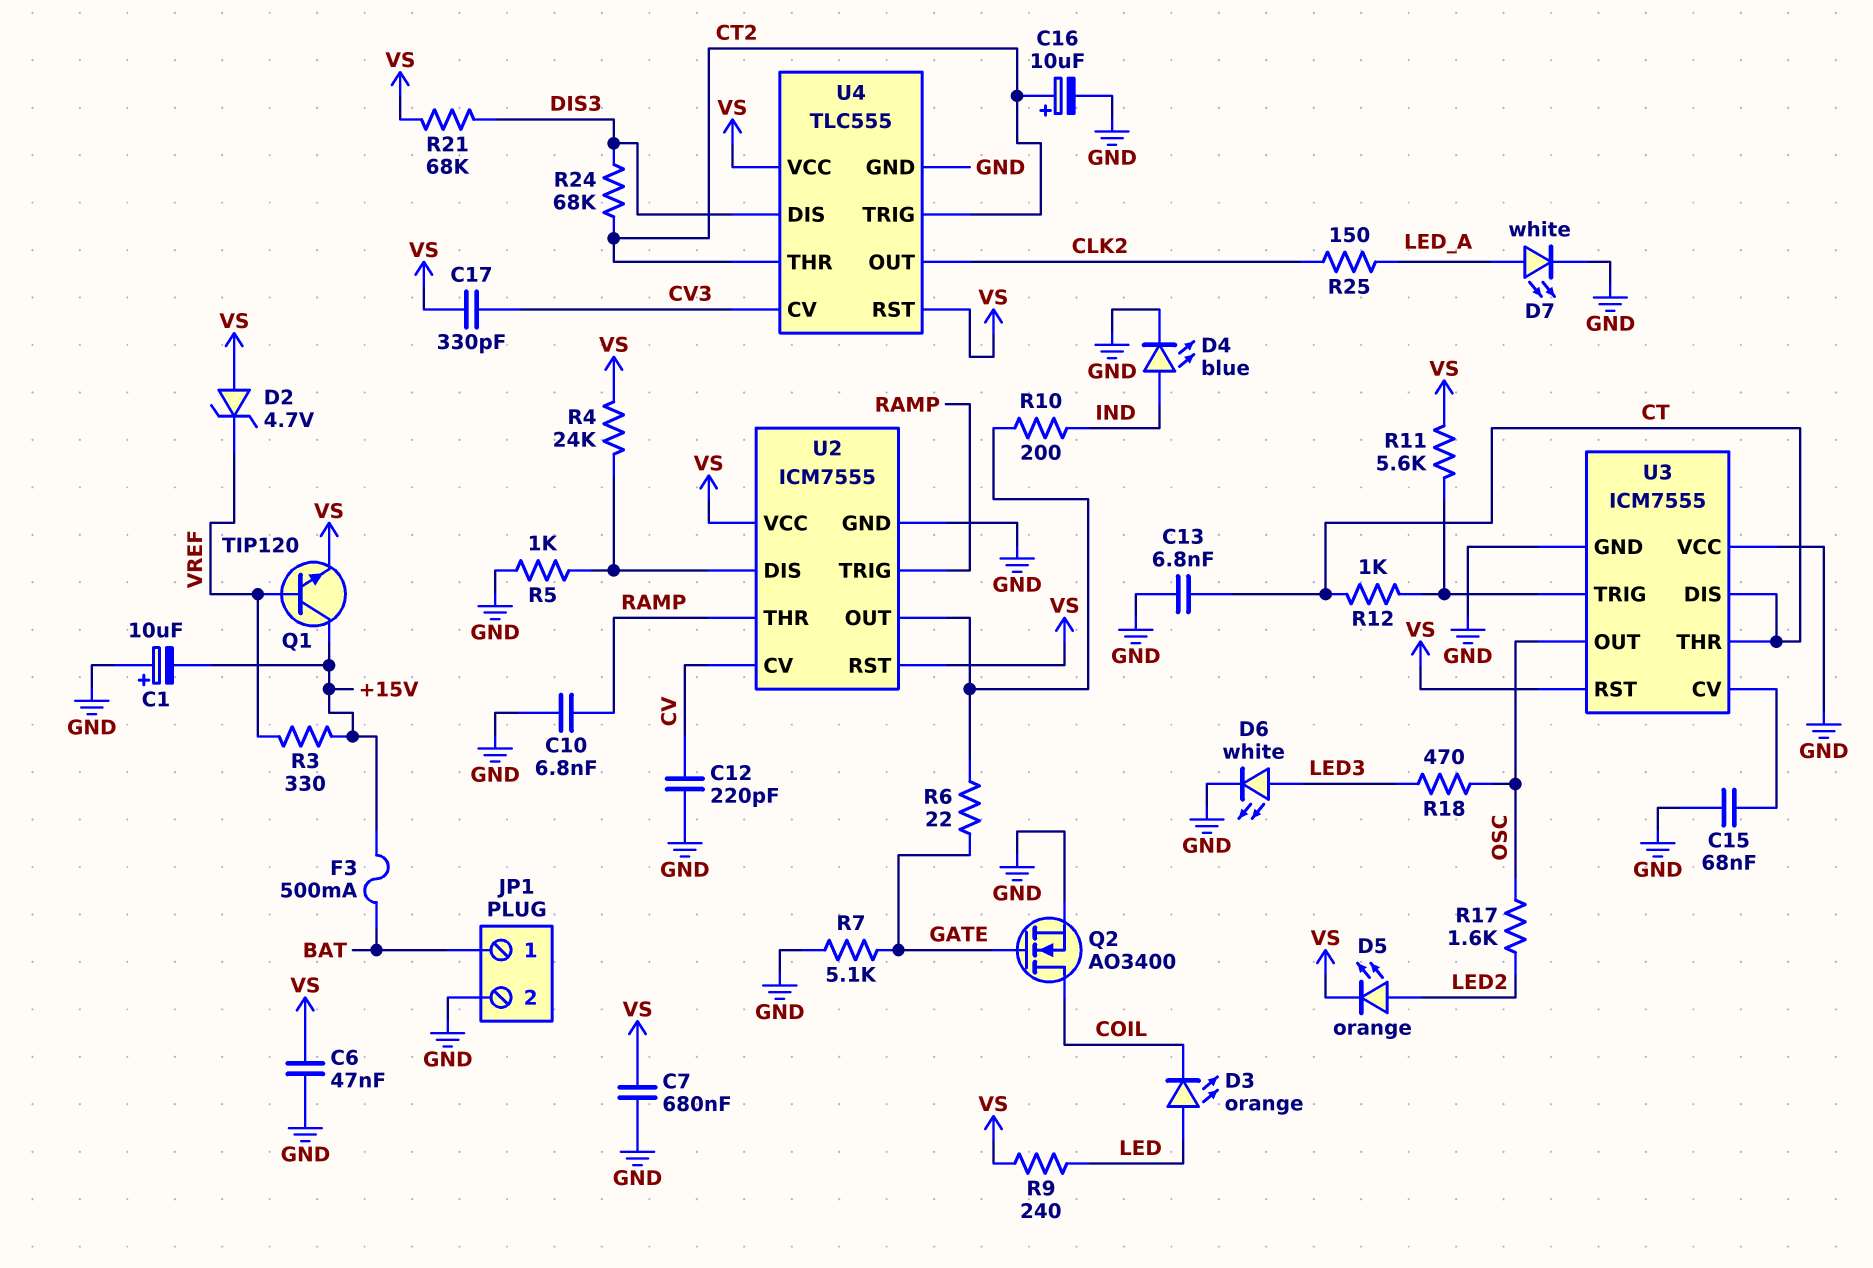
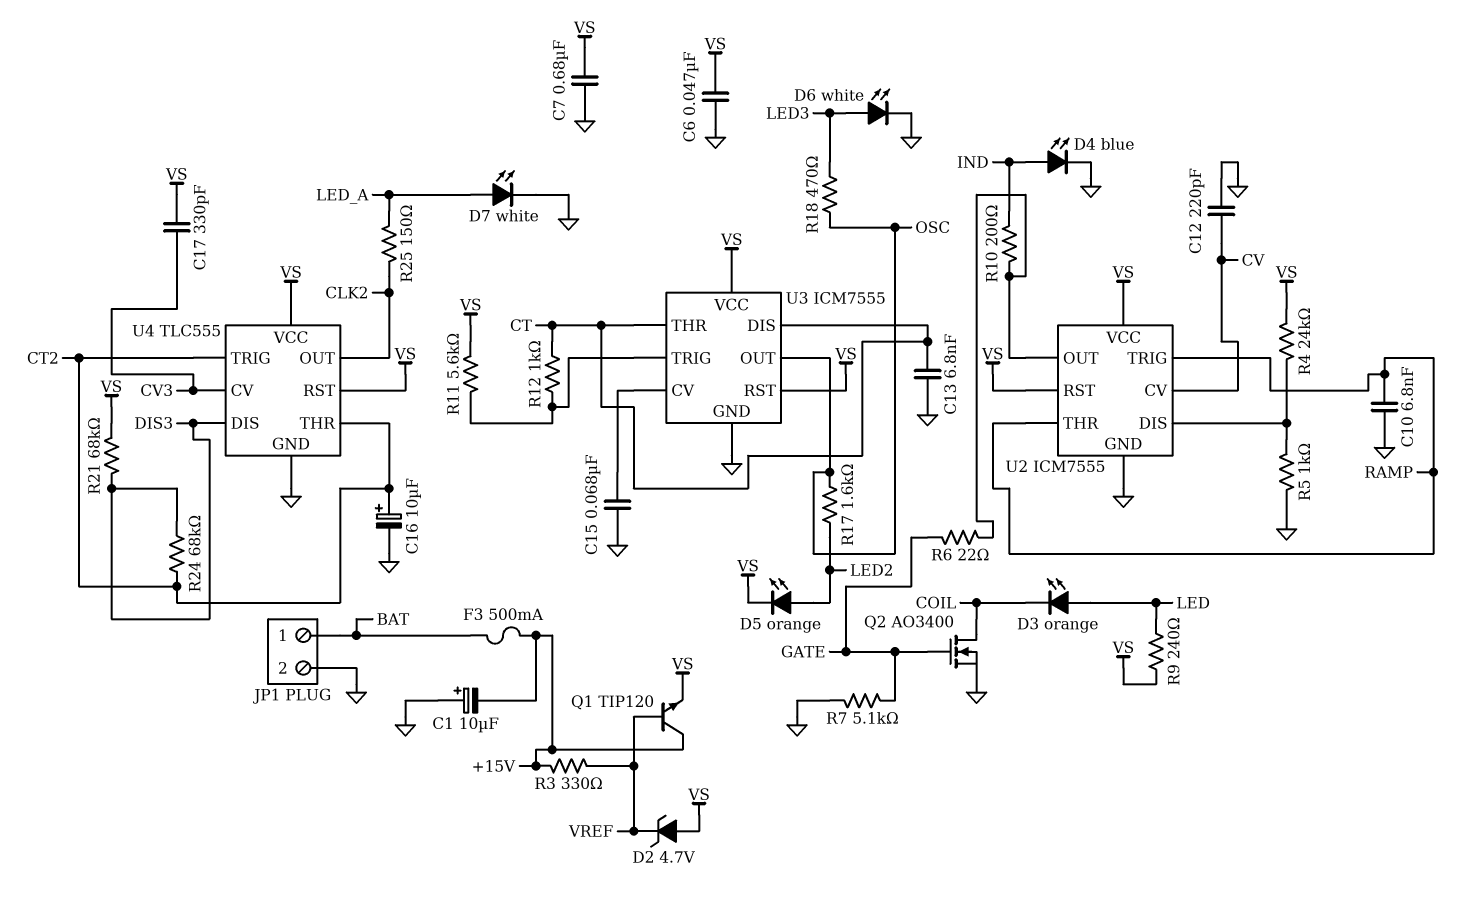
U3 pin VCC: GND -> VS

